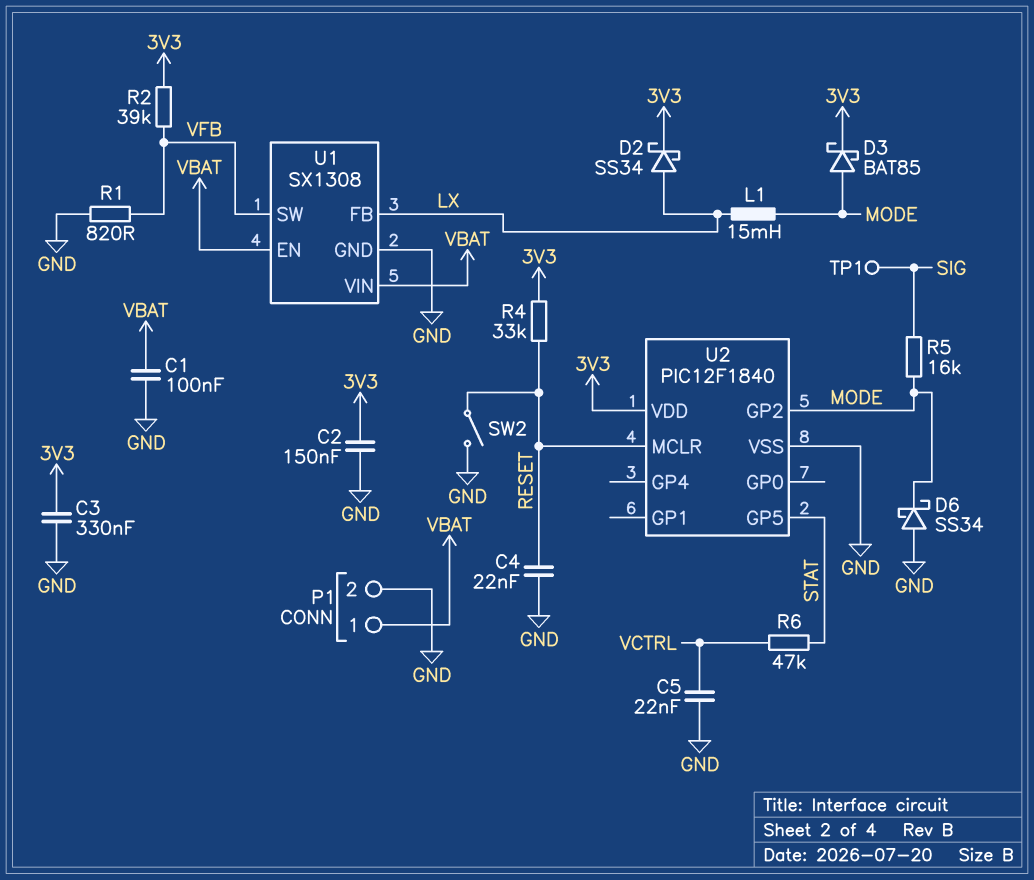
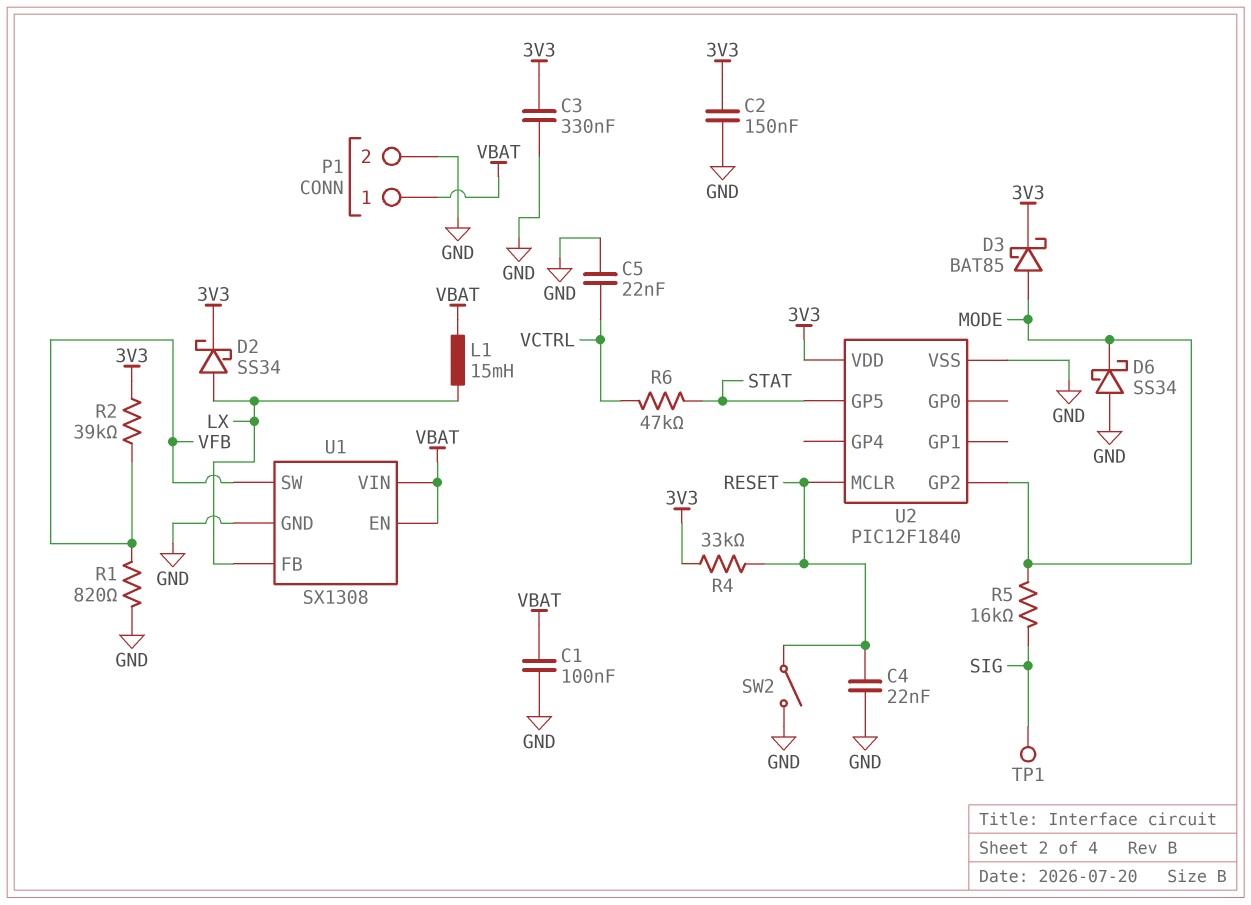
L1: 15mH (LX, MODE) -> 15mH (LX, VBAT)

